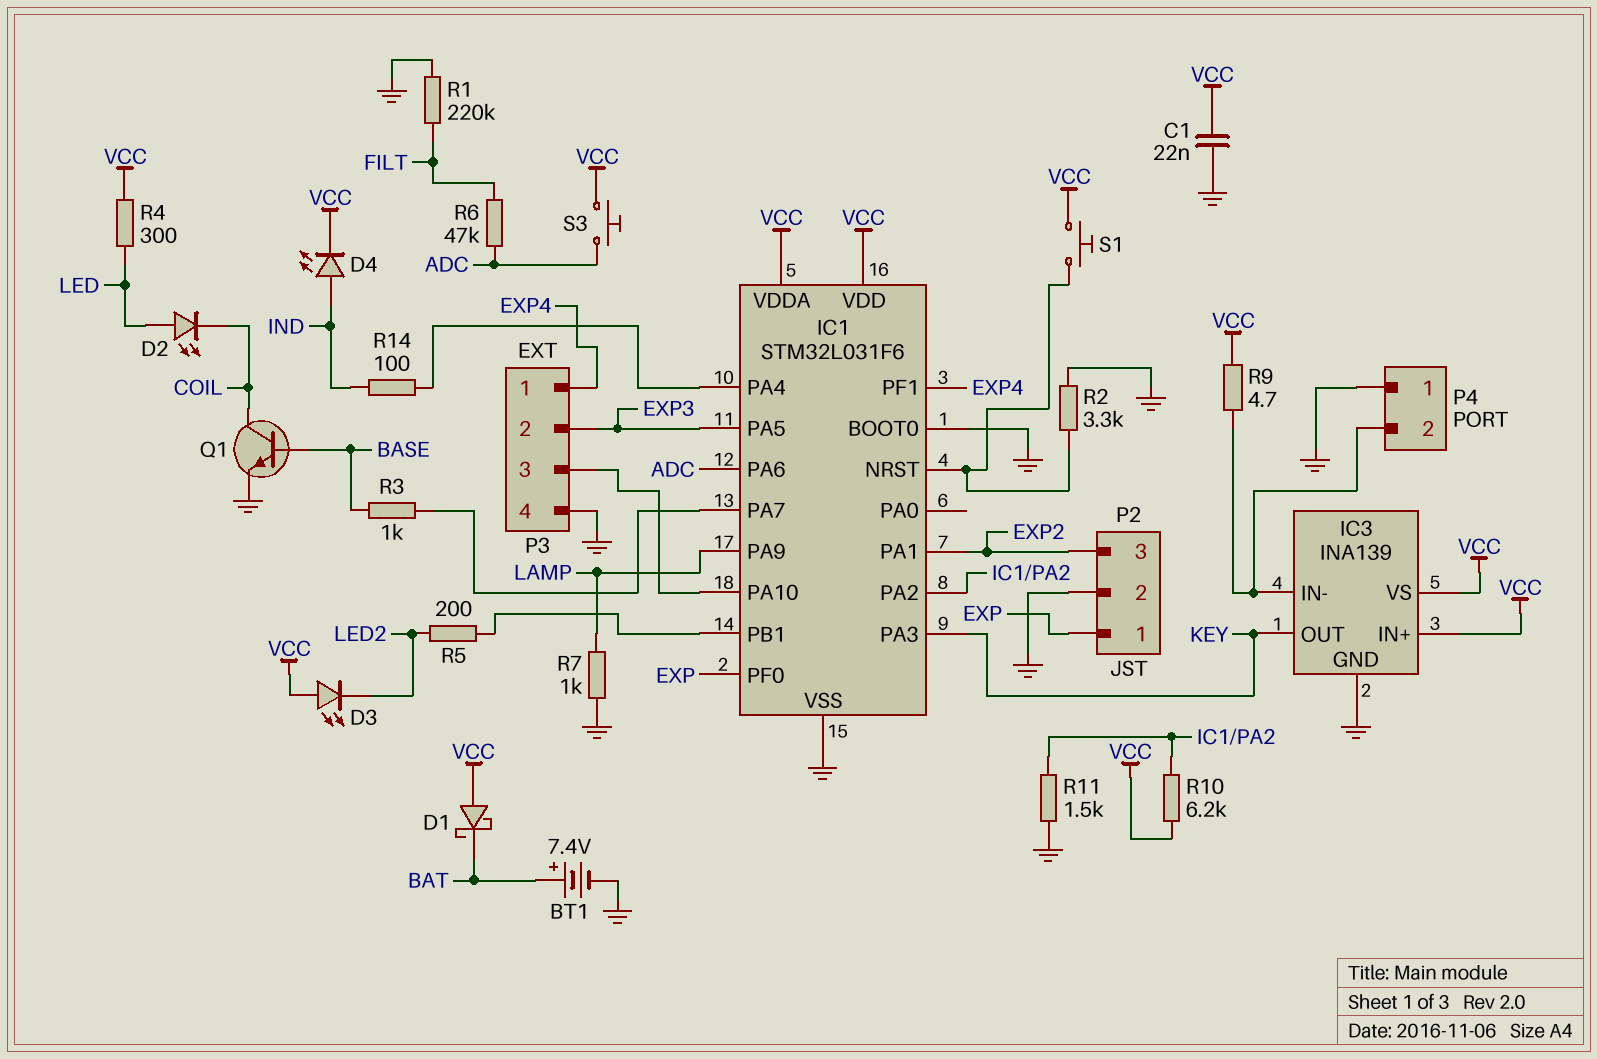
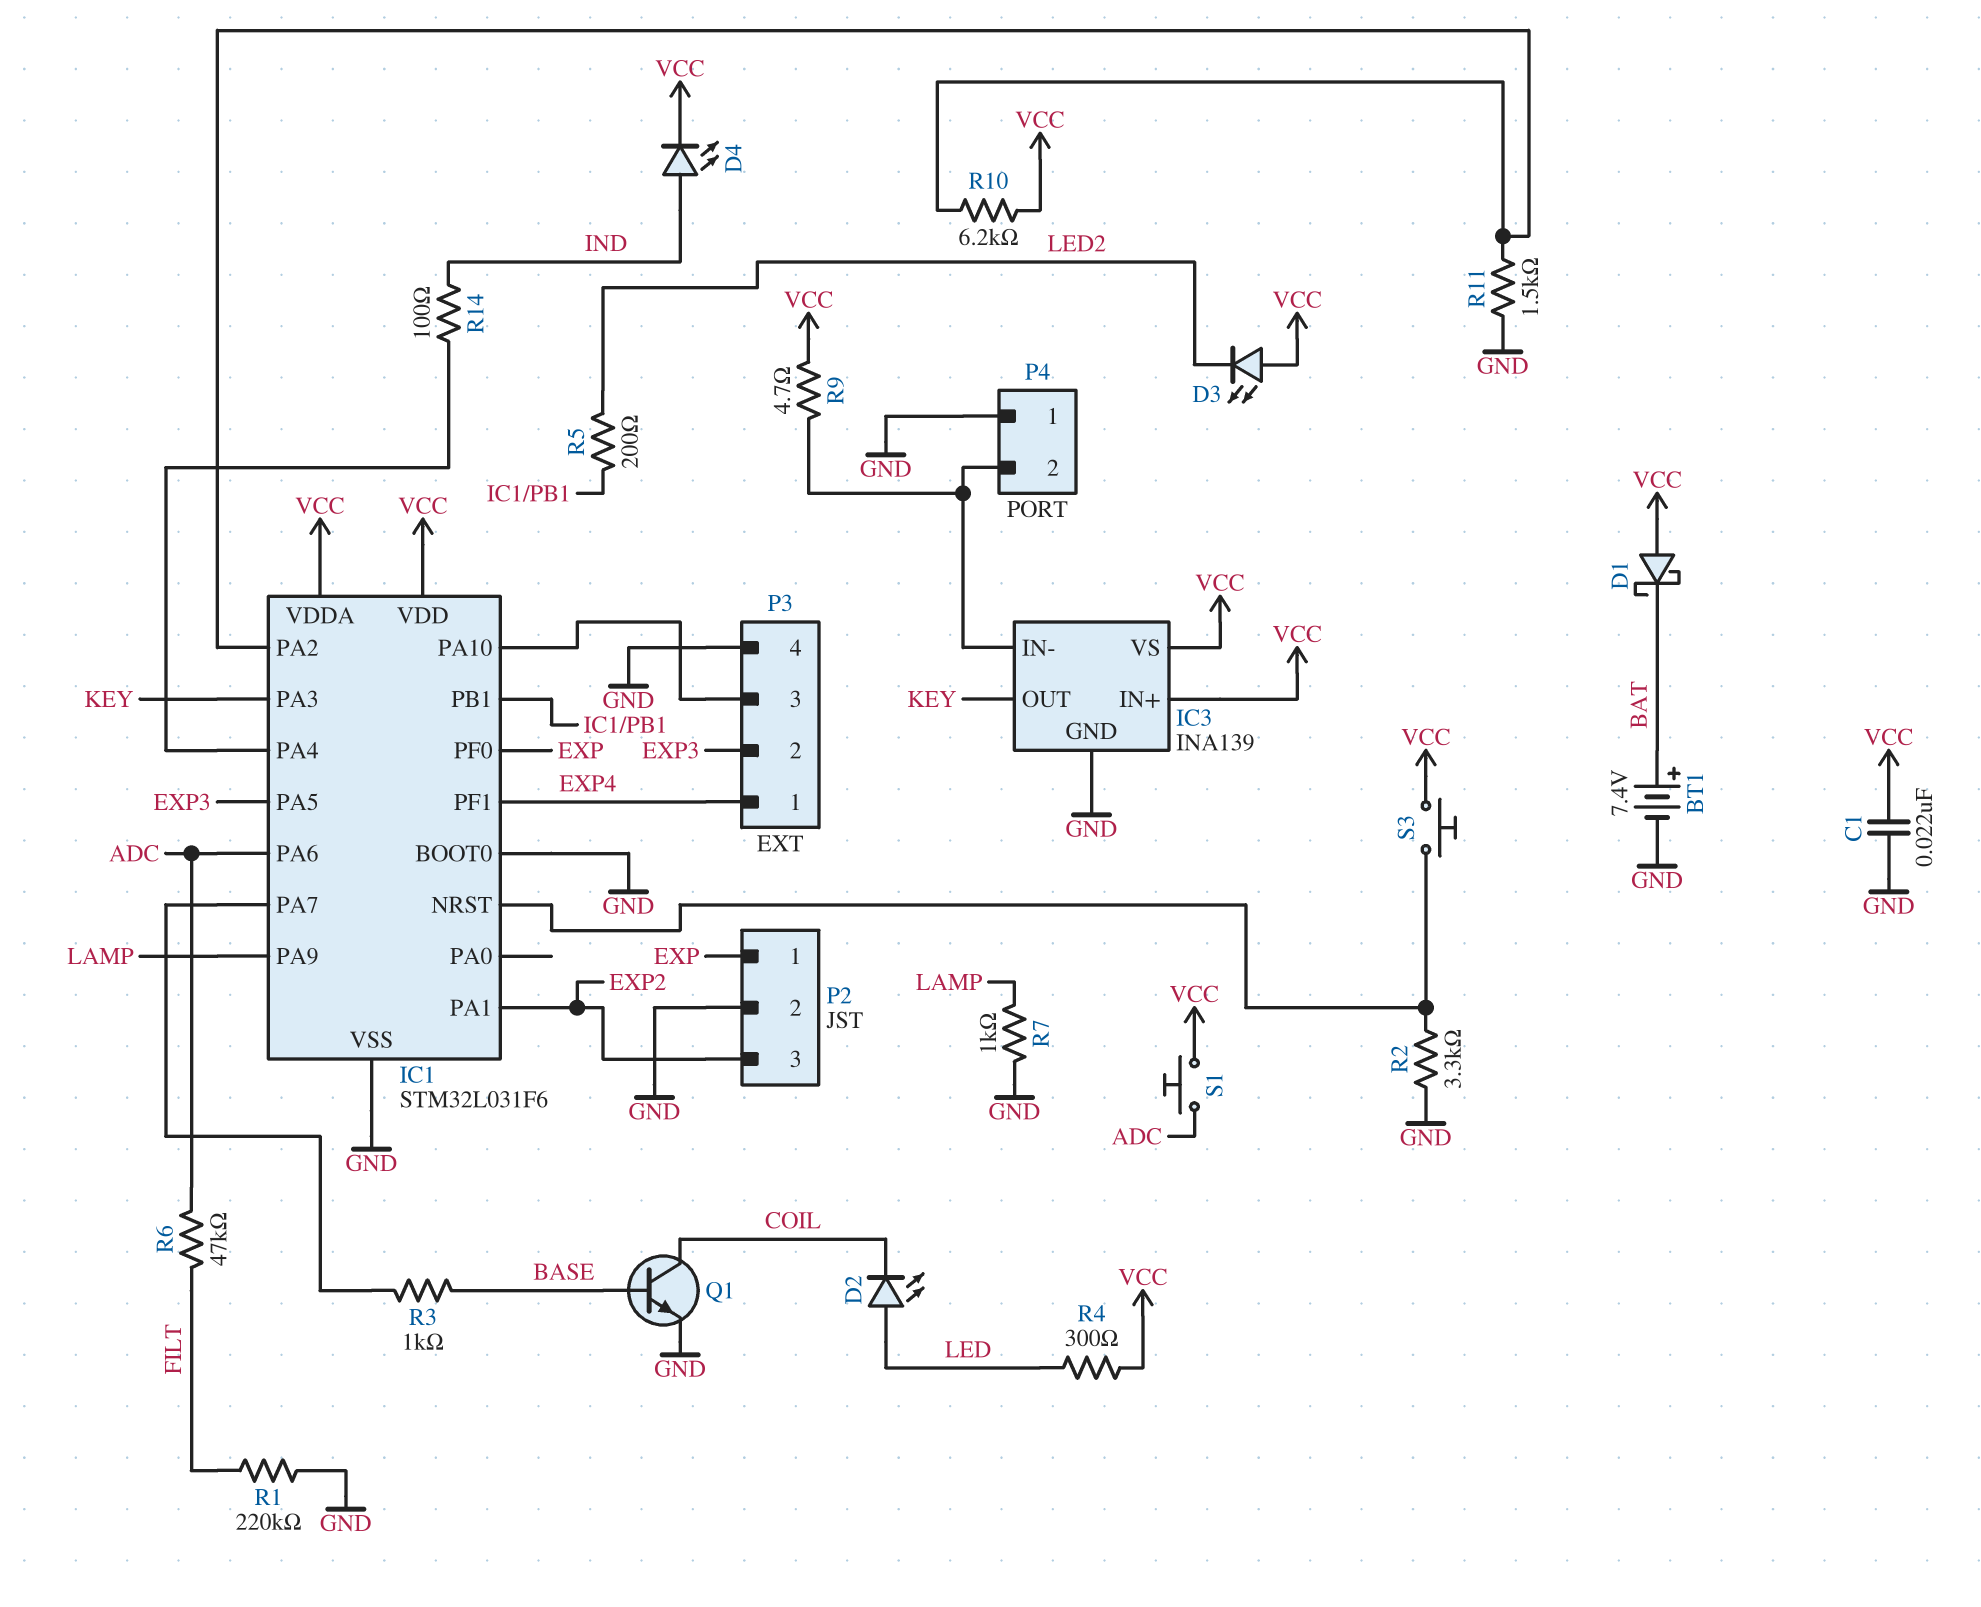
S1: button (IC1/NRST, VCC) -> button (ADC, VCC)
S3: button (ADC, VCC) -> button (IC1/NRST, VCC)

